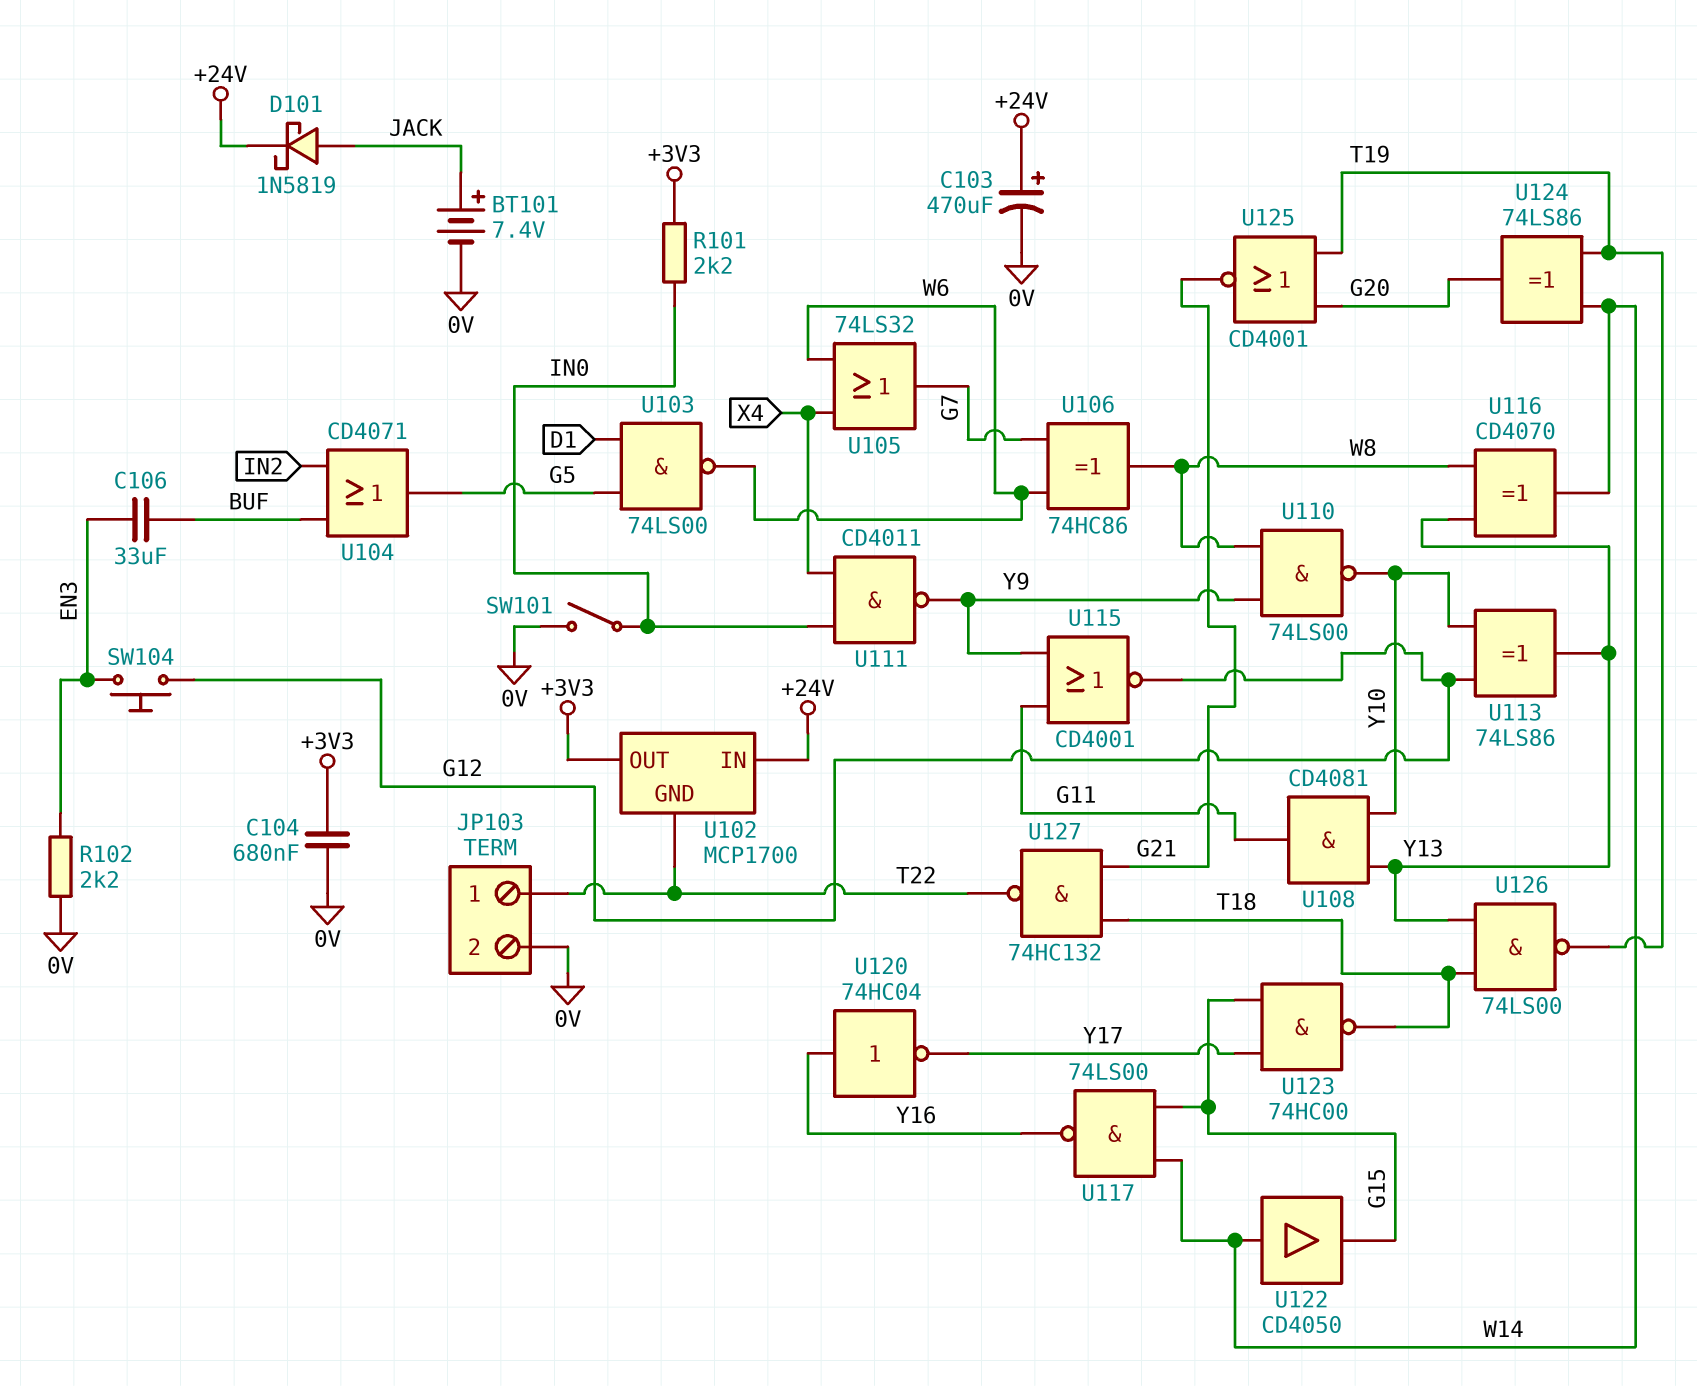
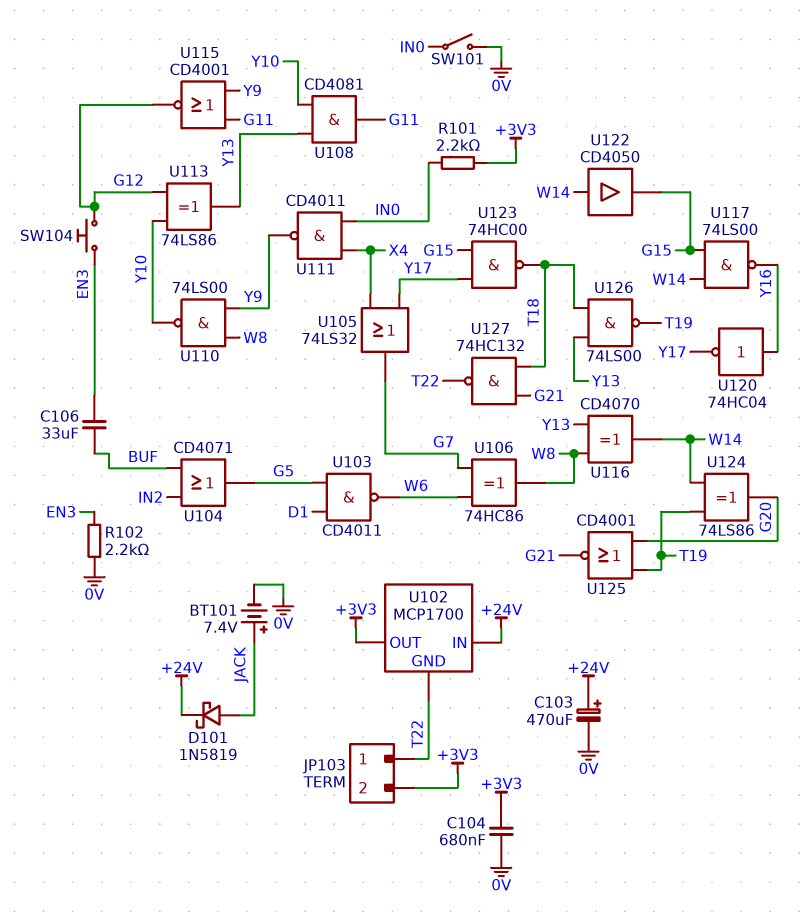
JP103 pin 2: 0V -> +3V3
U103: NAND 74LS00 (in D1, in G5, out W6) -> NAND CD4011 (in D1, in G5, out W6)
U105: OR 74LS32 (in W6, in X4, out G7) -> OR 74LS32 (in X4, in Y17, out G7)

